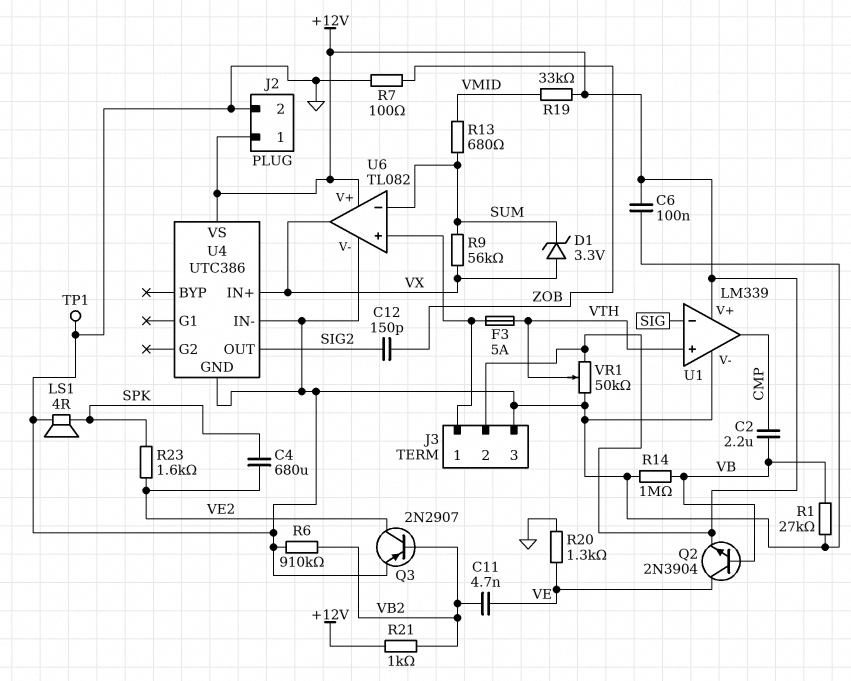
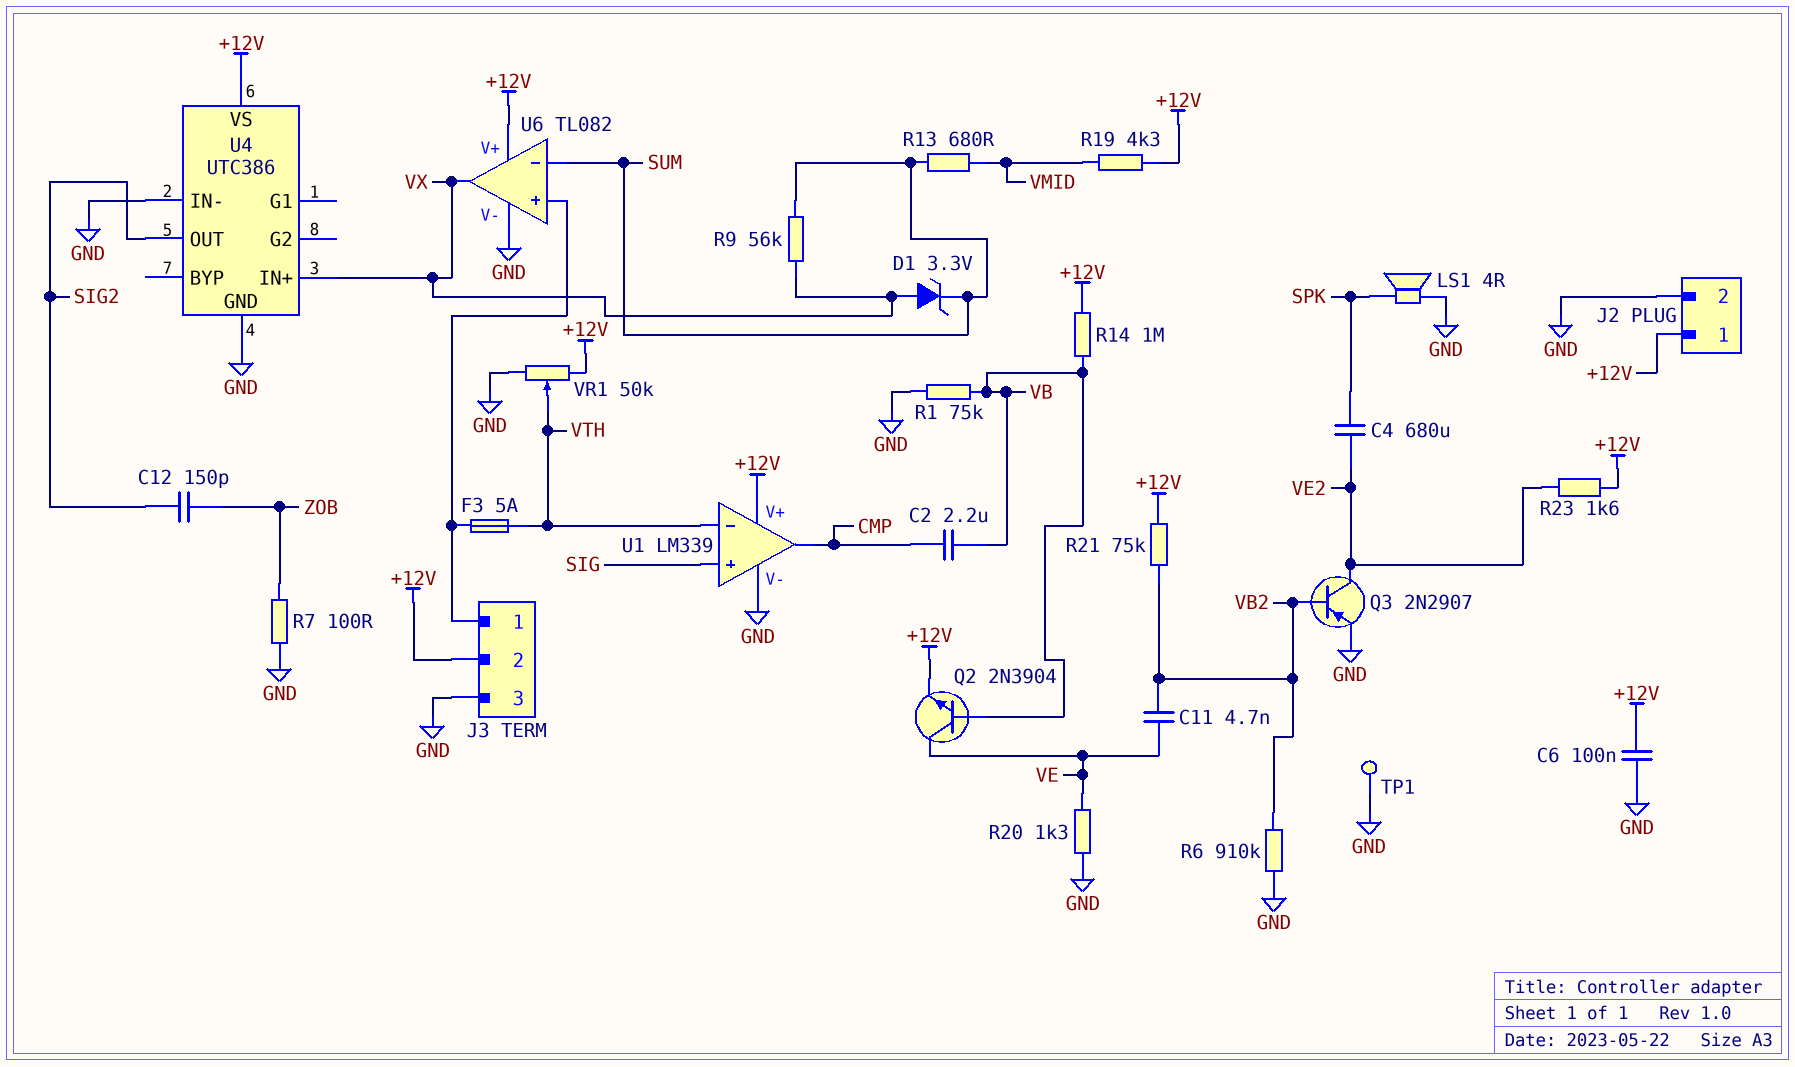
R1: 27k (GND, VB) -> 75k (GND, VB)
R14: 1M (GND, VB) -> 1M (+12V, VB)
R19: 33k (+12V, VMID) -> 4.3k (+12V, VMID)
R21: 1k (+12V, VB2) -> 75k (+12V, VB2)
R23: 1.6k (SPK, VE2) -> 1.6k (+12V, VE2)
U1 pin in+: VTH -> SIG
U1 pin in-: SIG -> VTH

